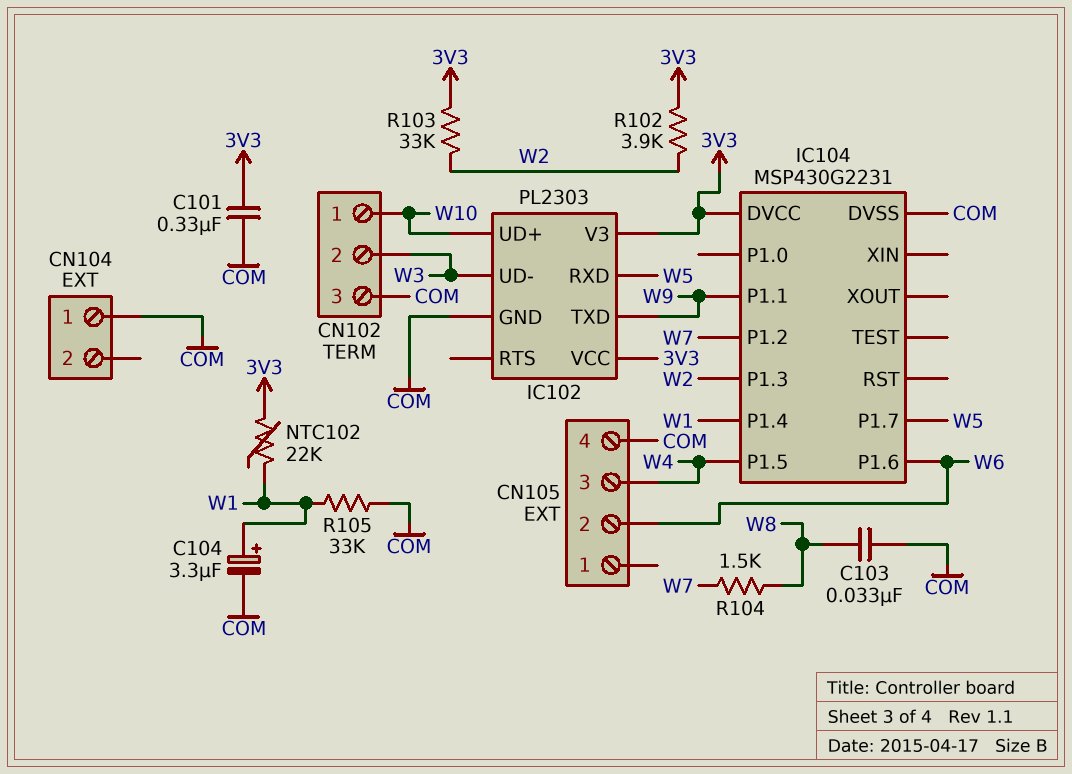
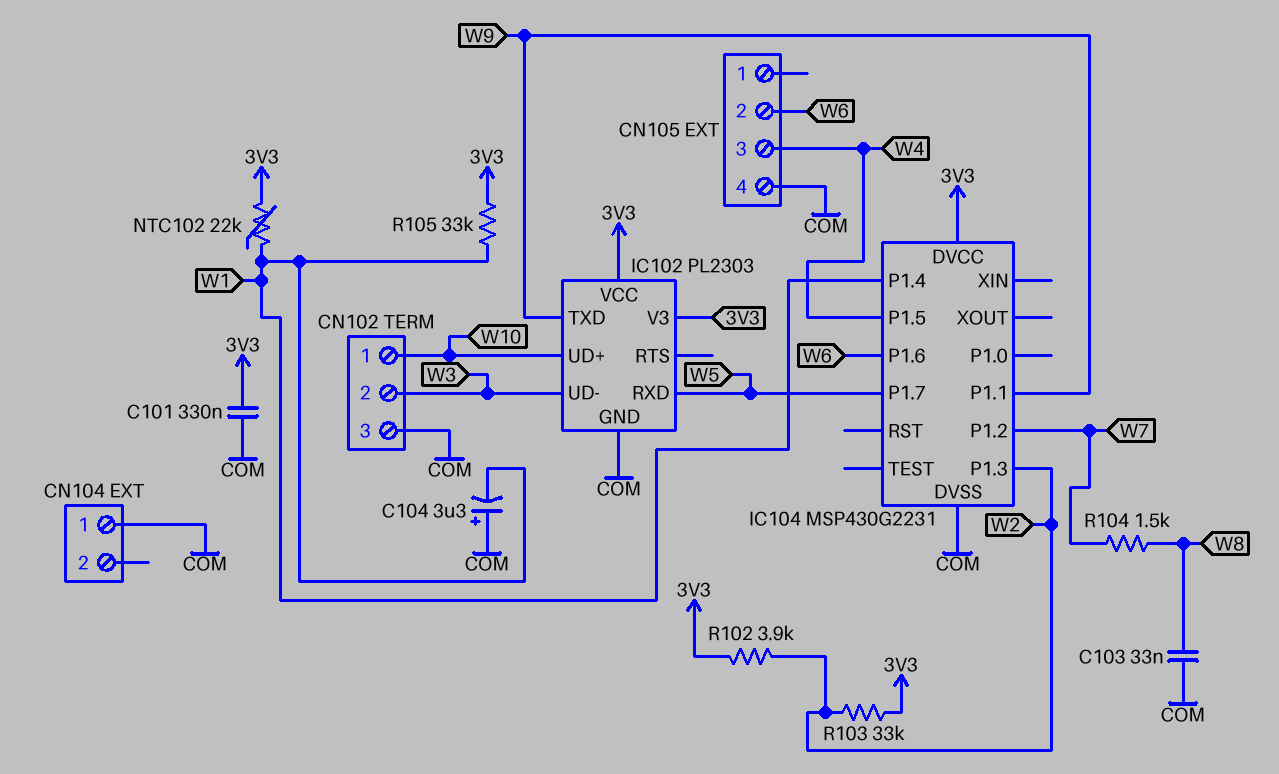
C104: 3.3uF (plus W1, minus COM) -> 3.3uF (plus COM, minus W1)
R105: 33k (COM, W1) -> 33k (3V3, W1)

